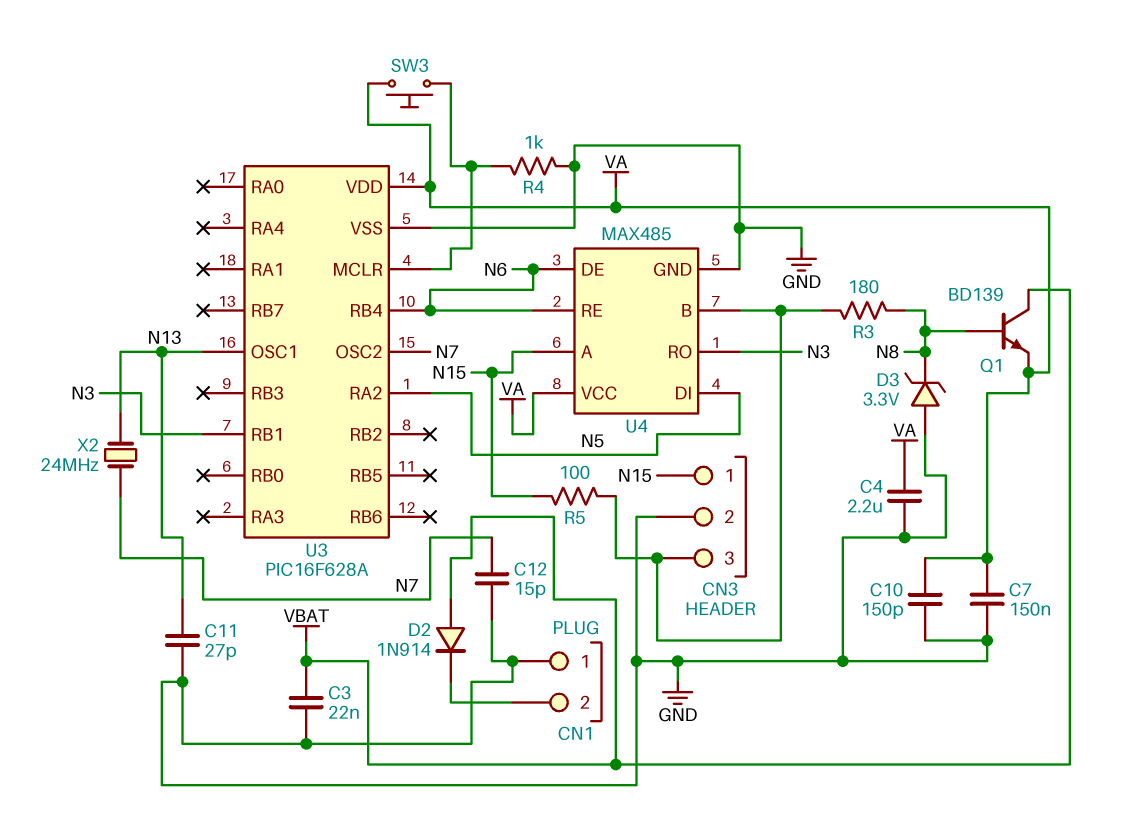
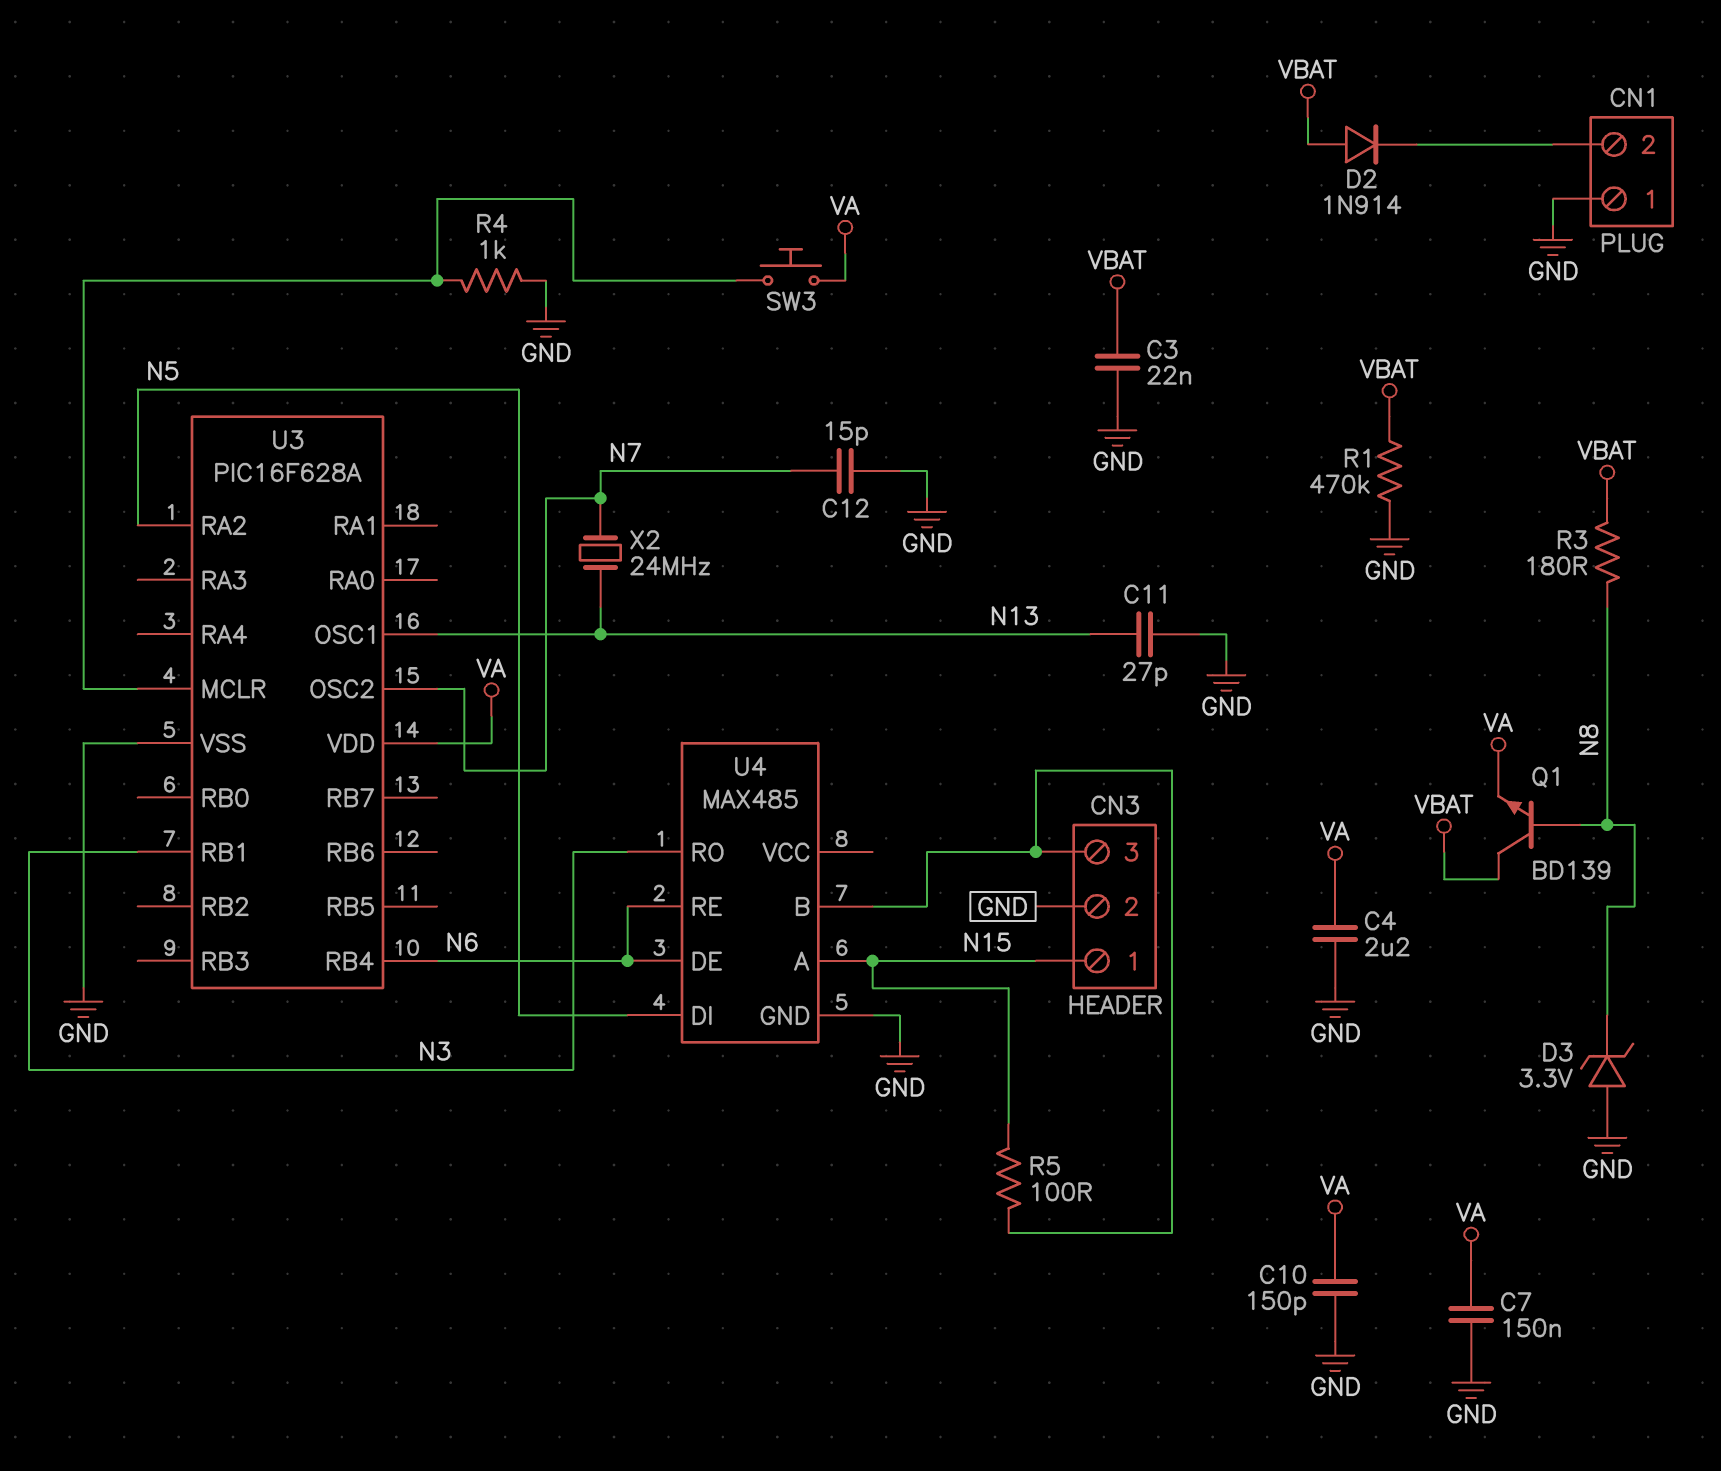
R1: none -> 470k (GND, VBAT)
R3: 180 (CN3/3, N8) -> 180 (N8, VBAT)
U4 pin VCC: VA -> none

